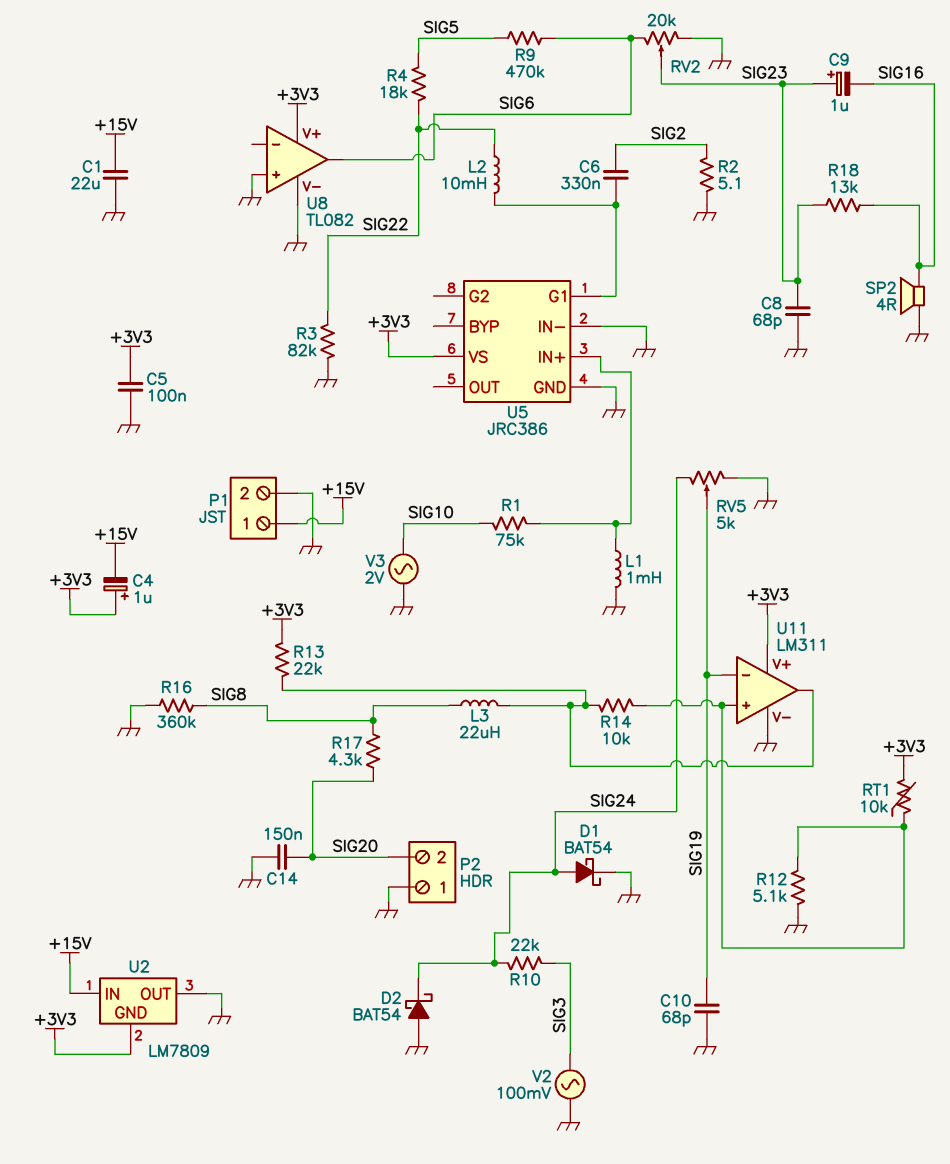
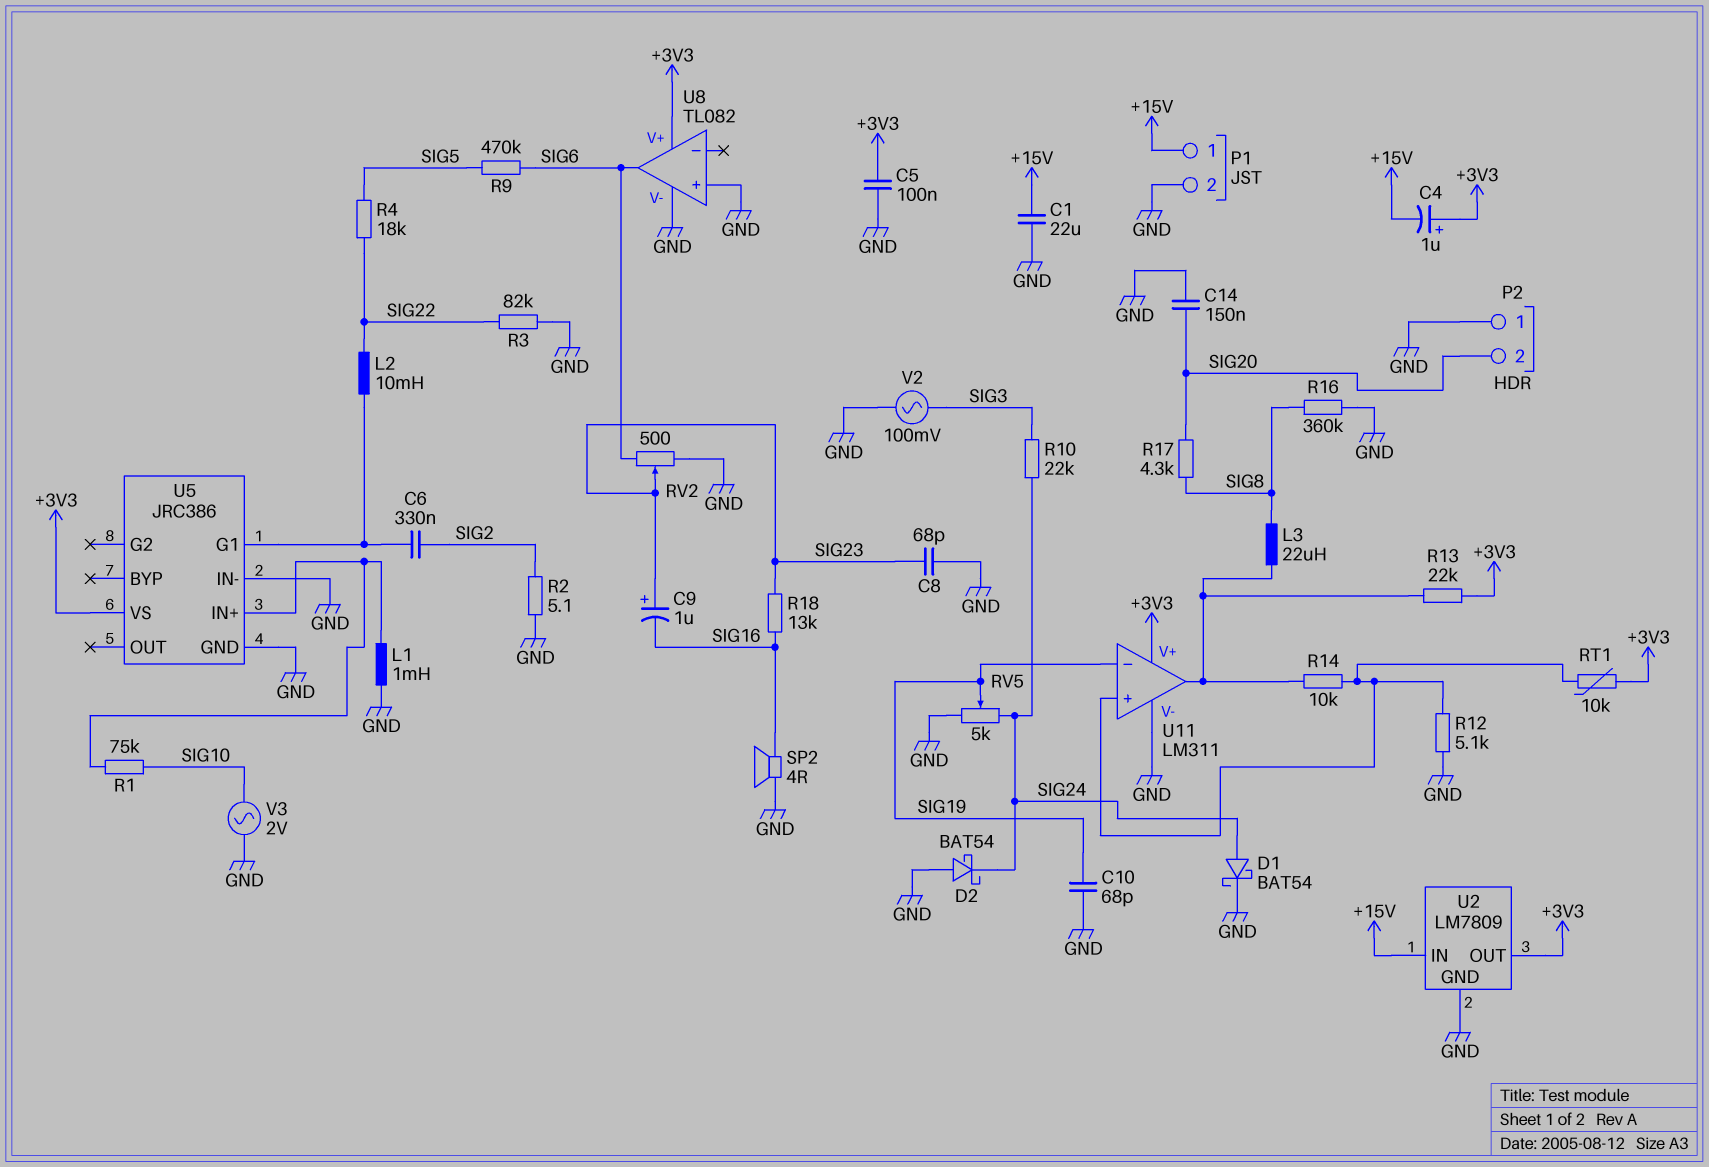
RV2: 20k (GND, SIG6, wiper SIG23) -> 500 (GND, SIG6, wiper SIG23)
U2 pin GND: +3V3 -> GND
U2 pin OUT: GND -> +3V3

